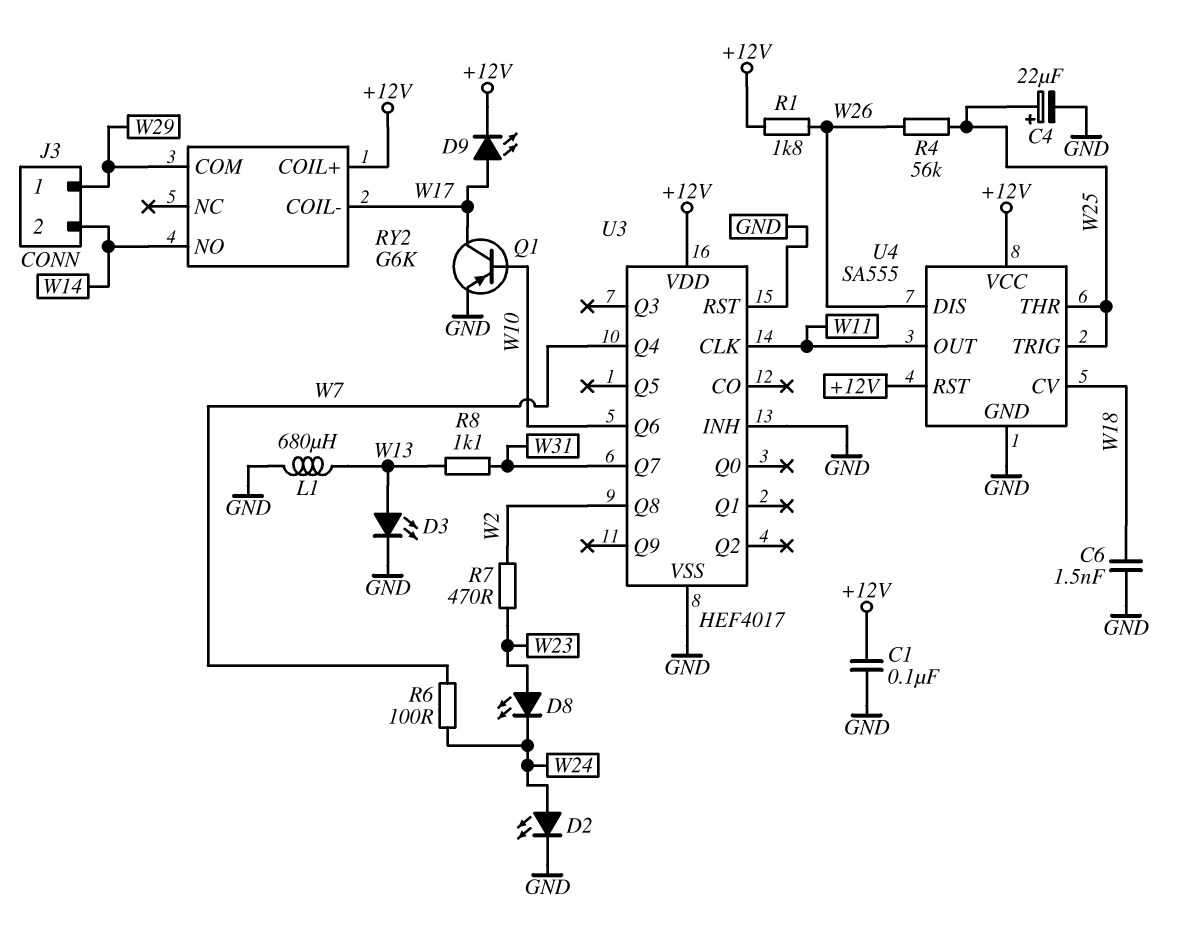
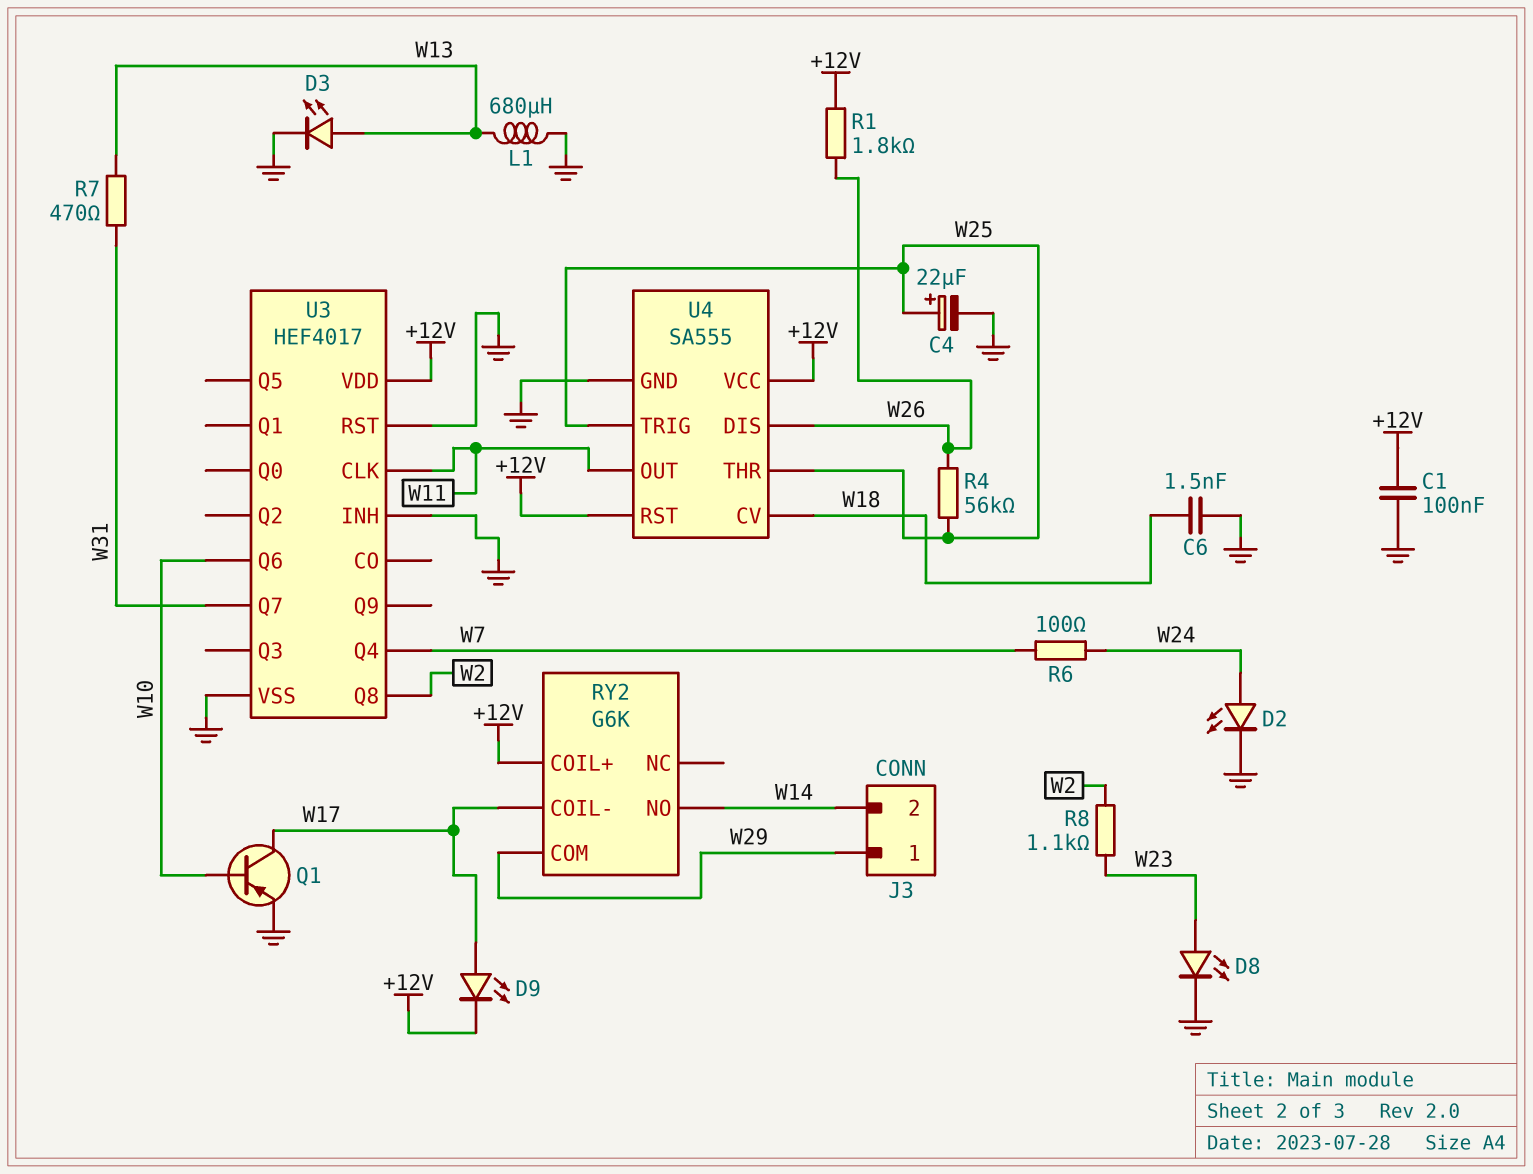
D8: LED (A W23, K W24) -> LED (A W23, K GND)
R7: 470 (W2, W23) -> 470 (W13, W31)
R8: 1.1k (W13, W31) -> 1.1k (W2, W23)

